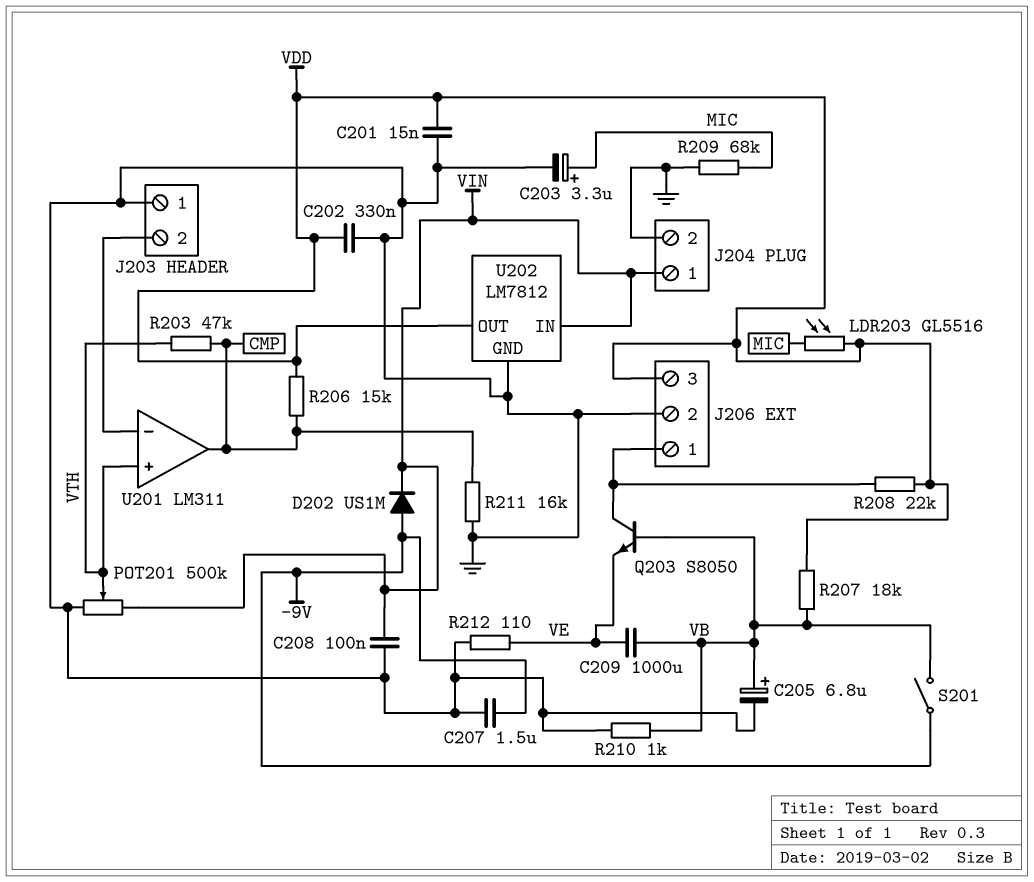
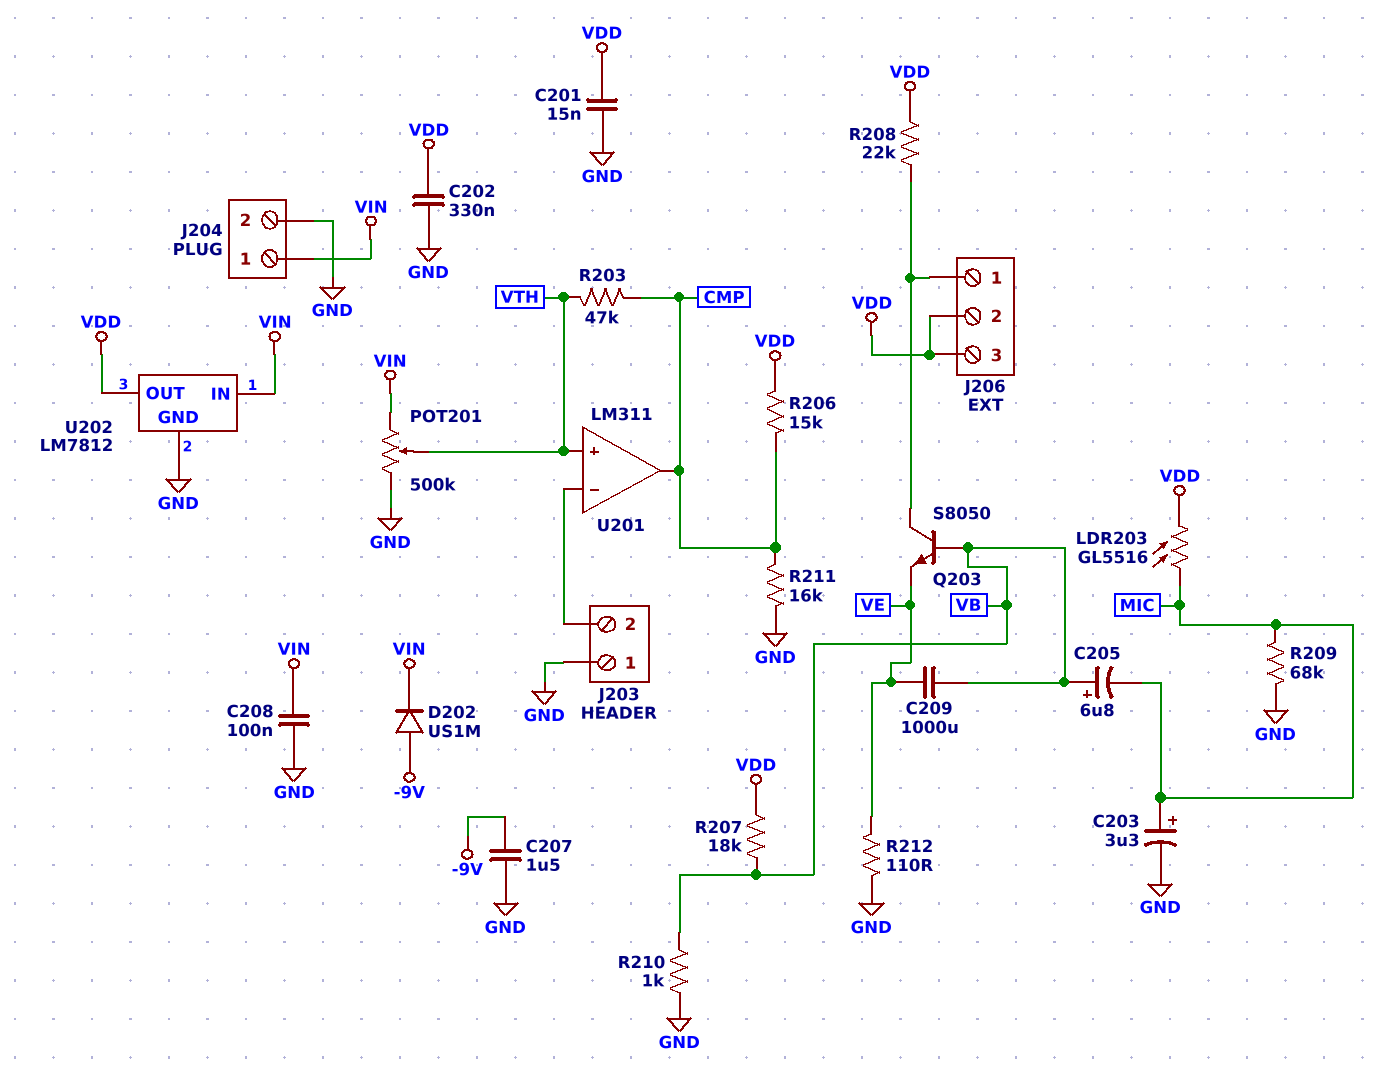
C205: 6.8uF (plus VB, minus GND) -> 6.8uF (plus VB, minus MIC)
J206 pin 2: GND -> VDD
S201: switch (-9V, VB) -> none

